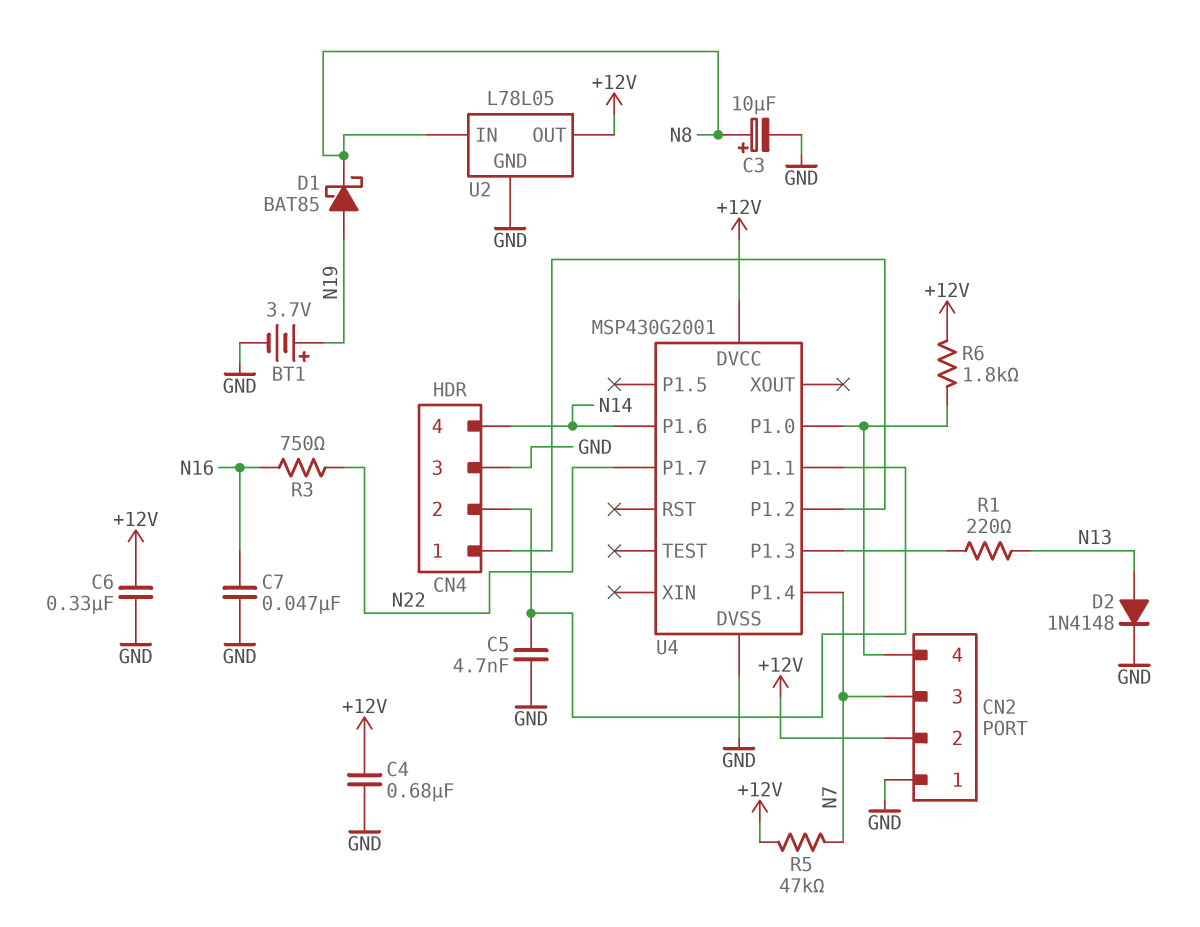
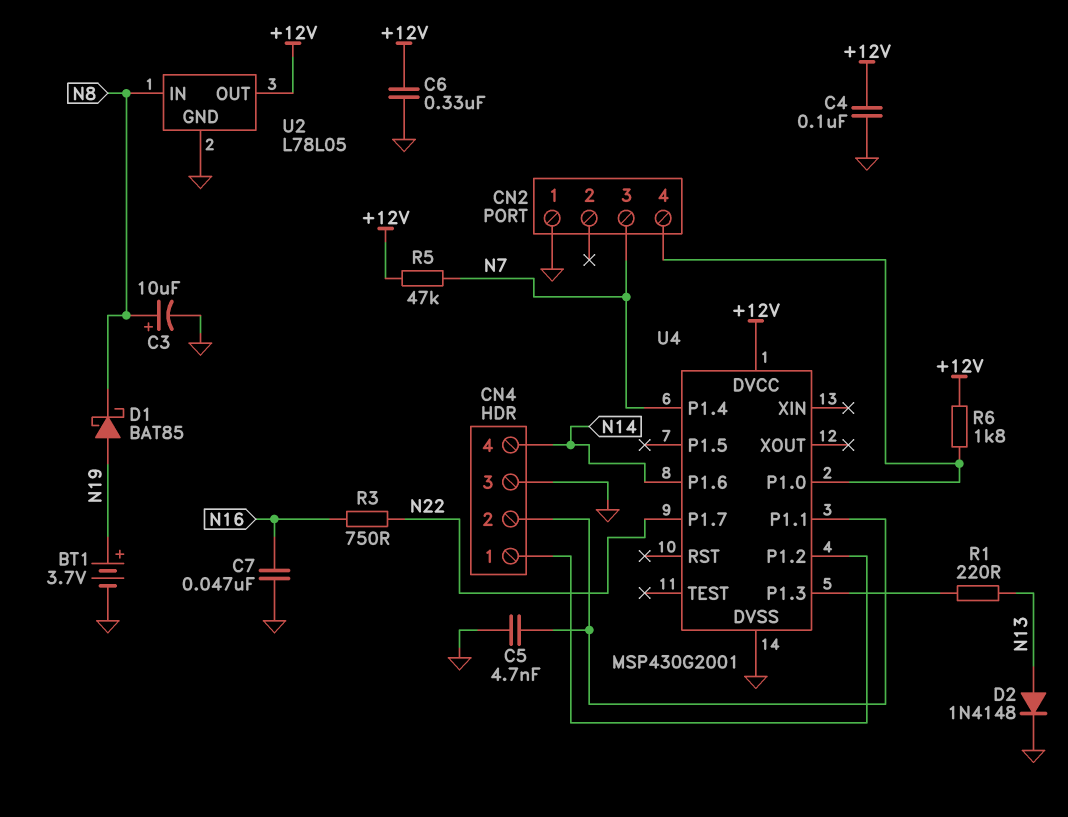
C4: 680nF (+12V, GND) -> 100nF (+12V, GND)
CN2 pin 2: +12V -> none

